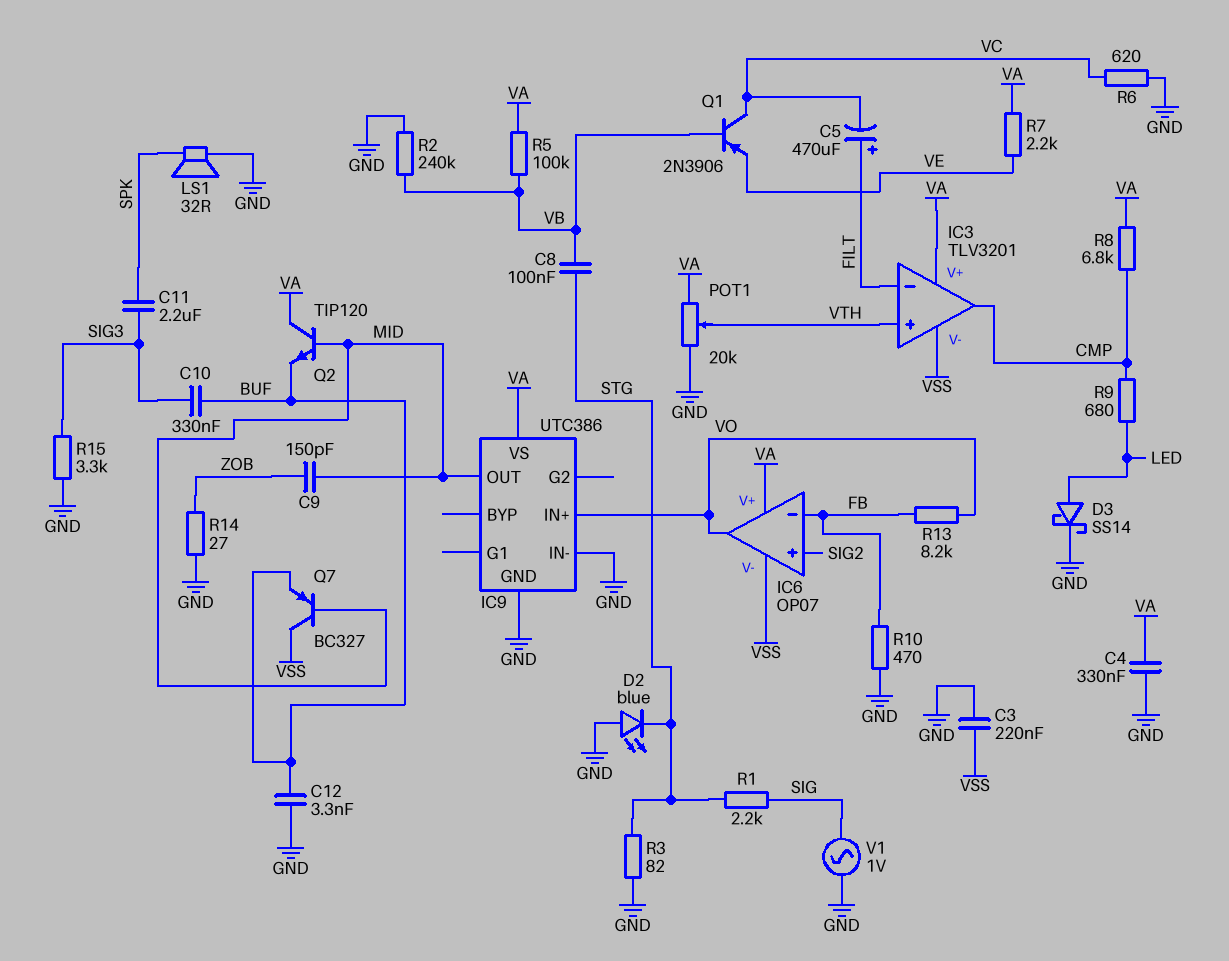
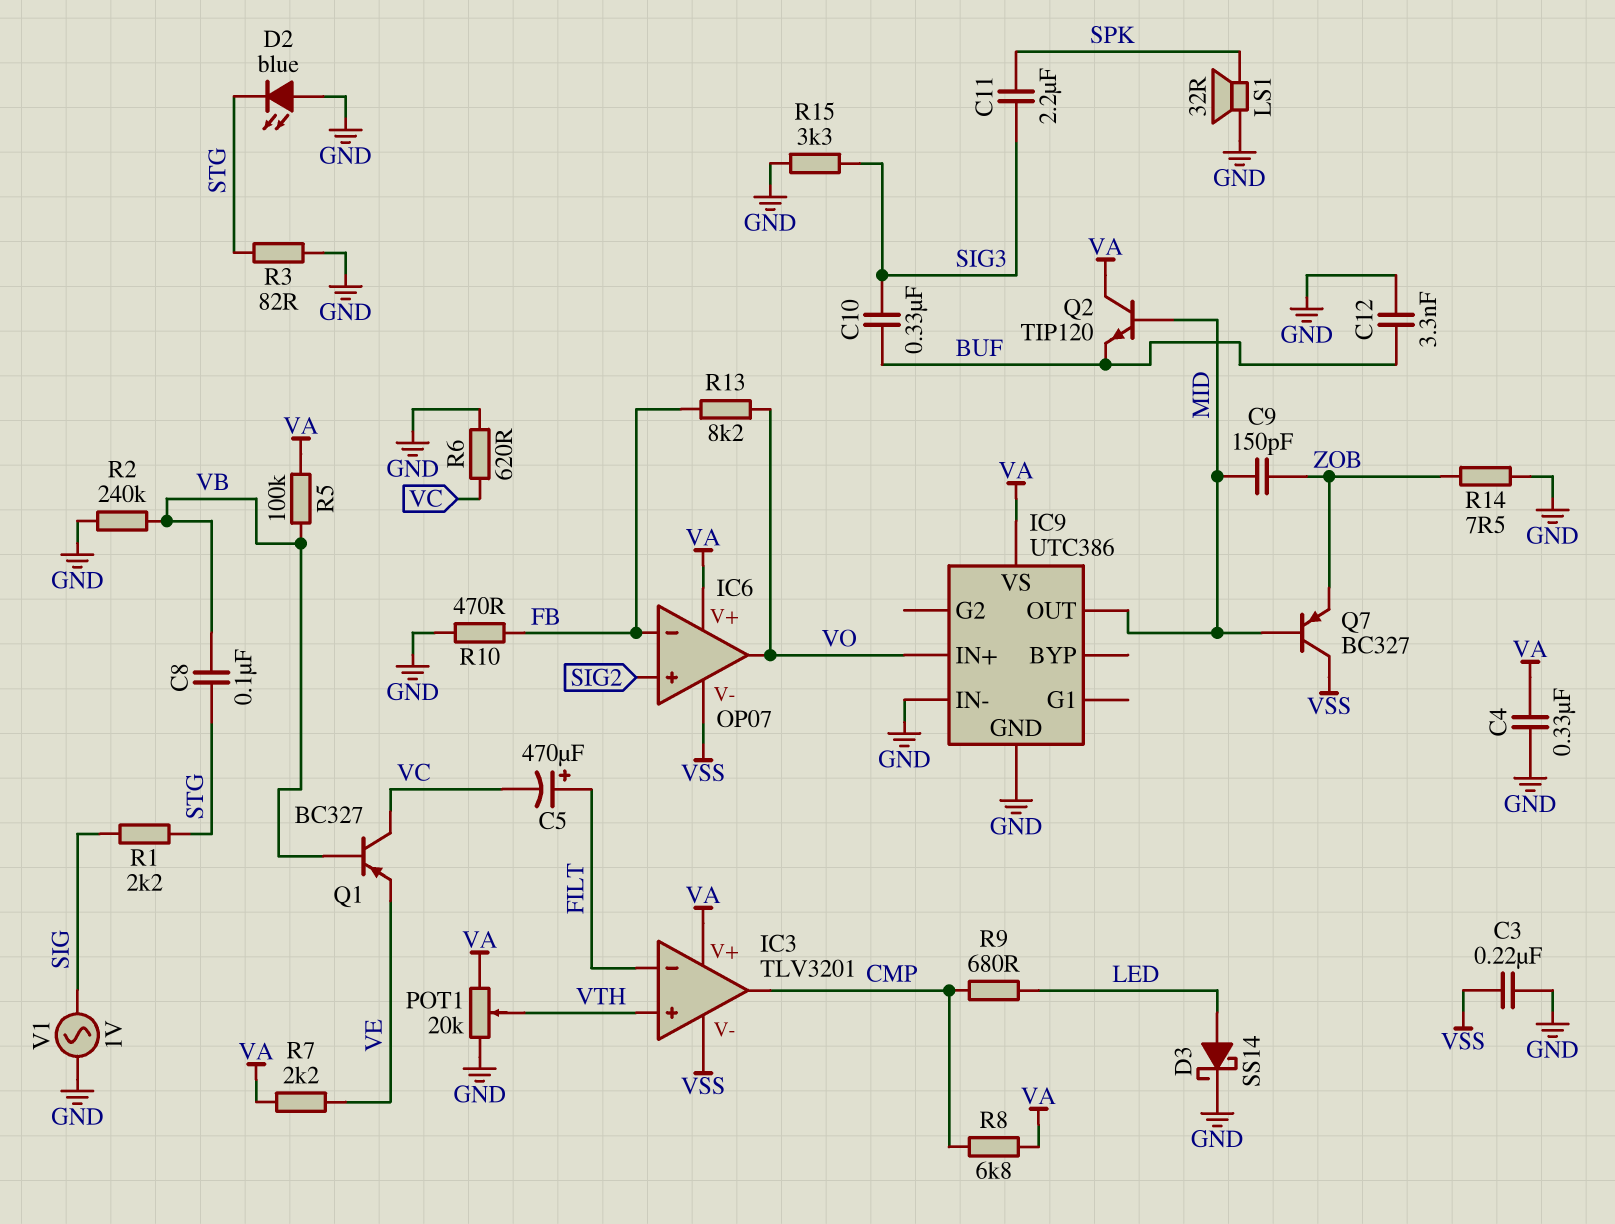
Q1: PNP 2N3906 (B VB, C VC, E VE) -> PNP BC327 (B VB, C VC, E VE)
Q7: PNP BC327 (B MID, C VSS, E BUF) -> PNP BC327 (B MID, C VSS, E ZOB)
R14: 27 (GND, ZOB) -> 7.5 (GND, ZOB)

